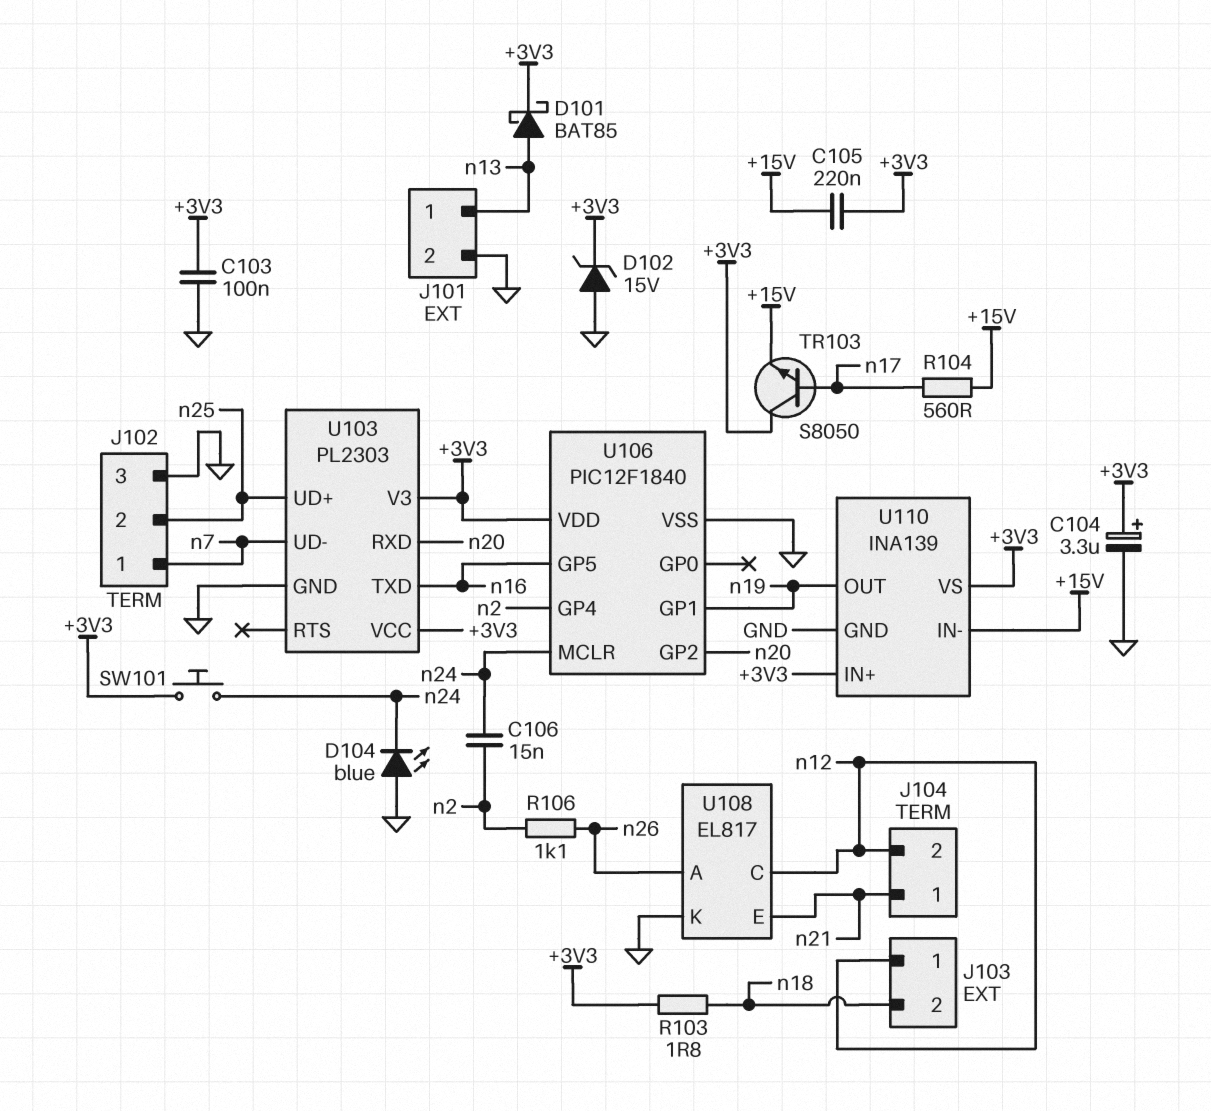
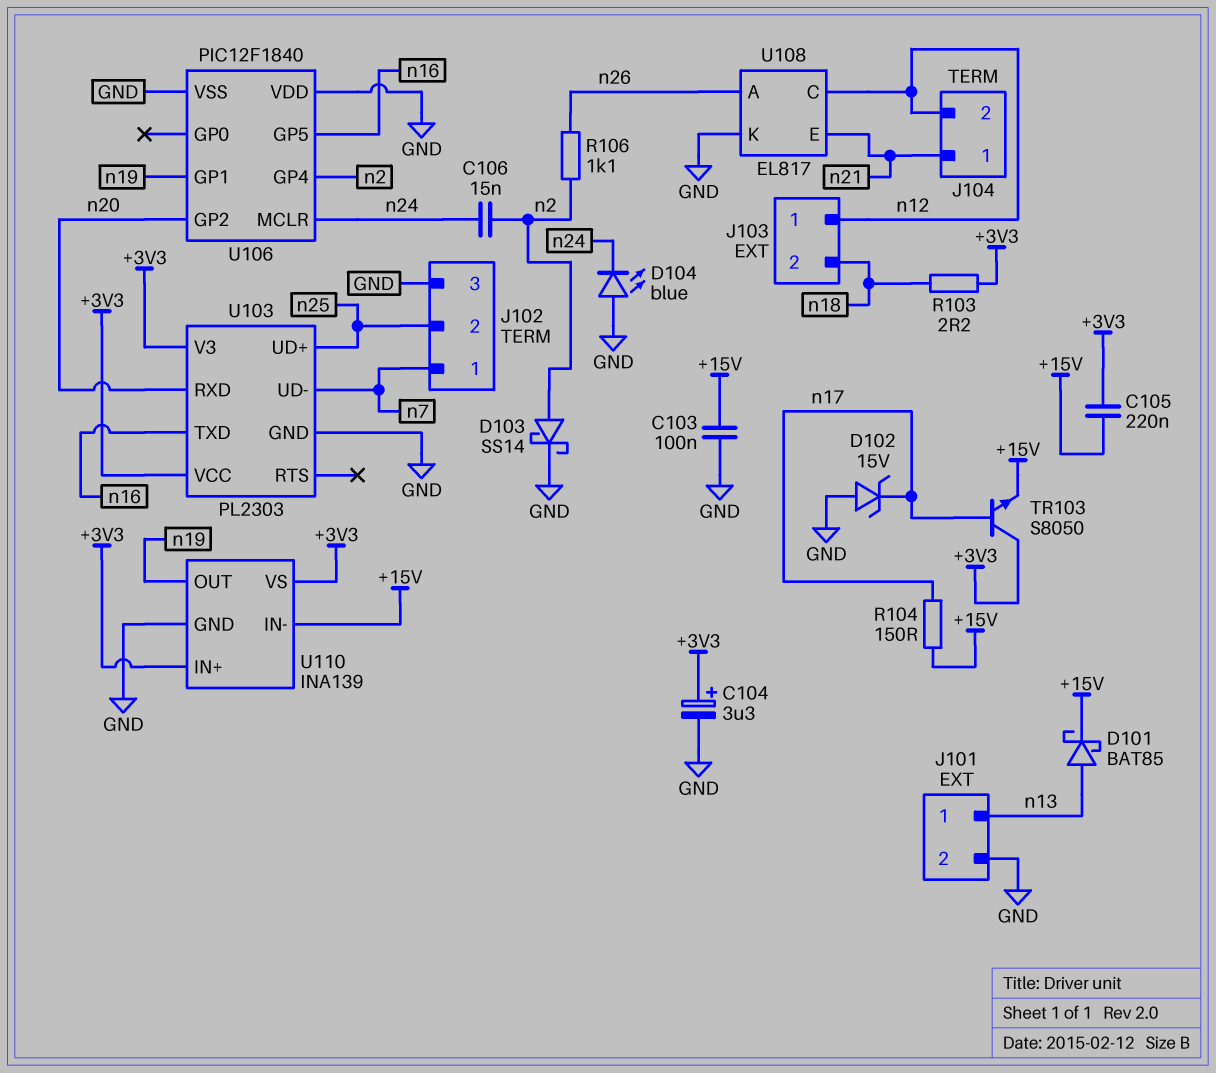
C103: 100nF (+3V3, GND) -> 100nF (+15V, GND)
D101: schottky BAT85 (A n13, K +3V3) -> schottky BAT85 (A n13, K +15V)
D102: zener 15V (A GND, K +3V3) -> zener 15V (A GND, K n17)
D103: none -> schottky SS14 (A n2, K GND)
R103: 1.8 (+3V3, n18) -> 2.2 (+3V3, n18)
R104: 560 (+15V, n17) -> 150 (+15V, n17)
SW101: button (+3V3, n24) -> none
U106 pin VDD: +3V3 -> GND

